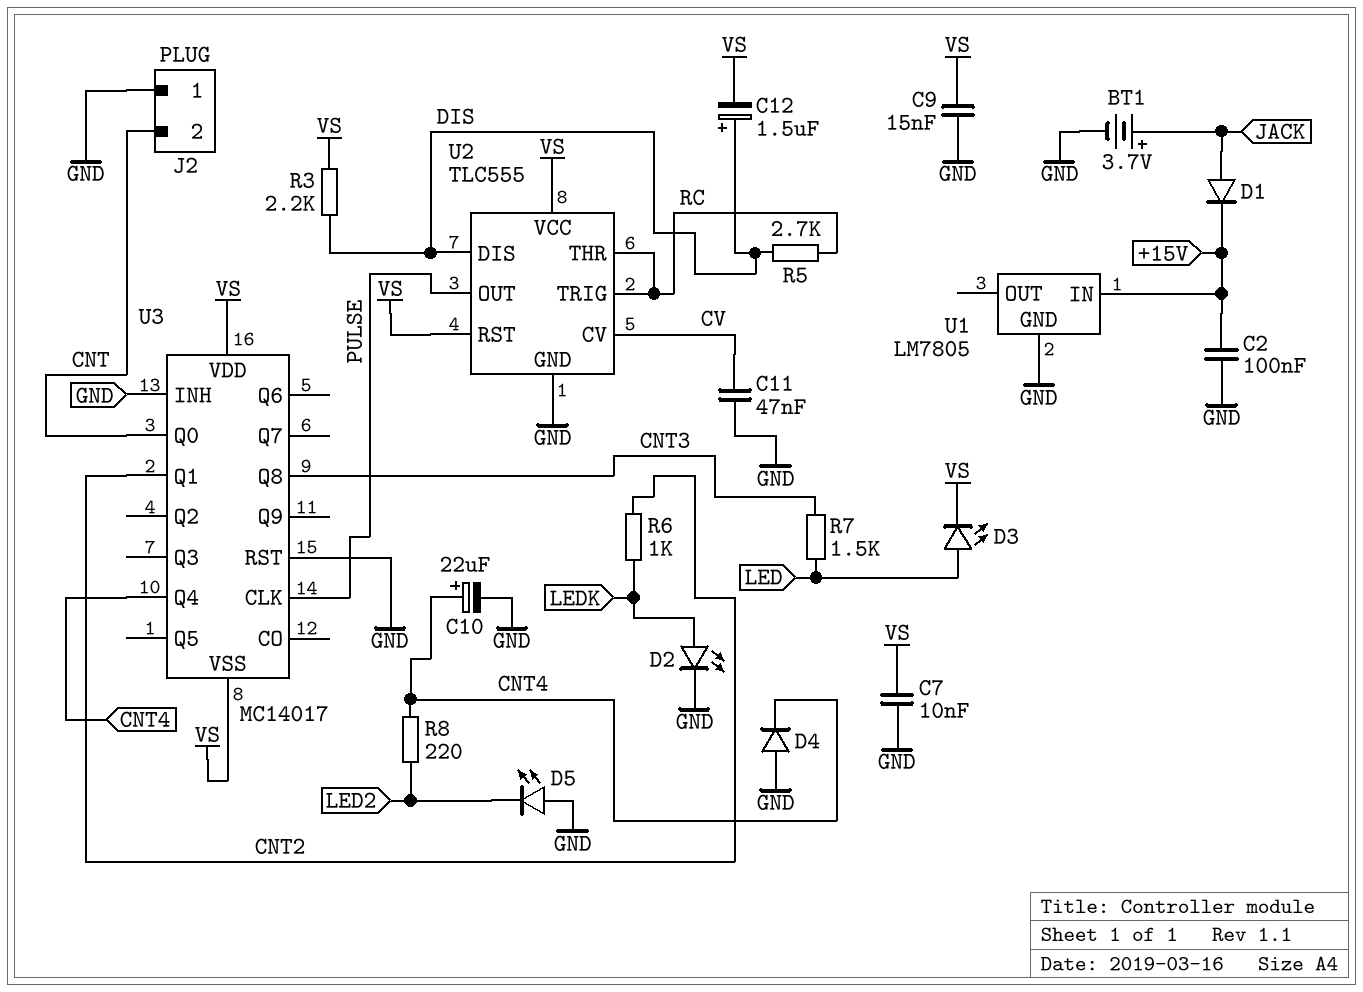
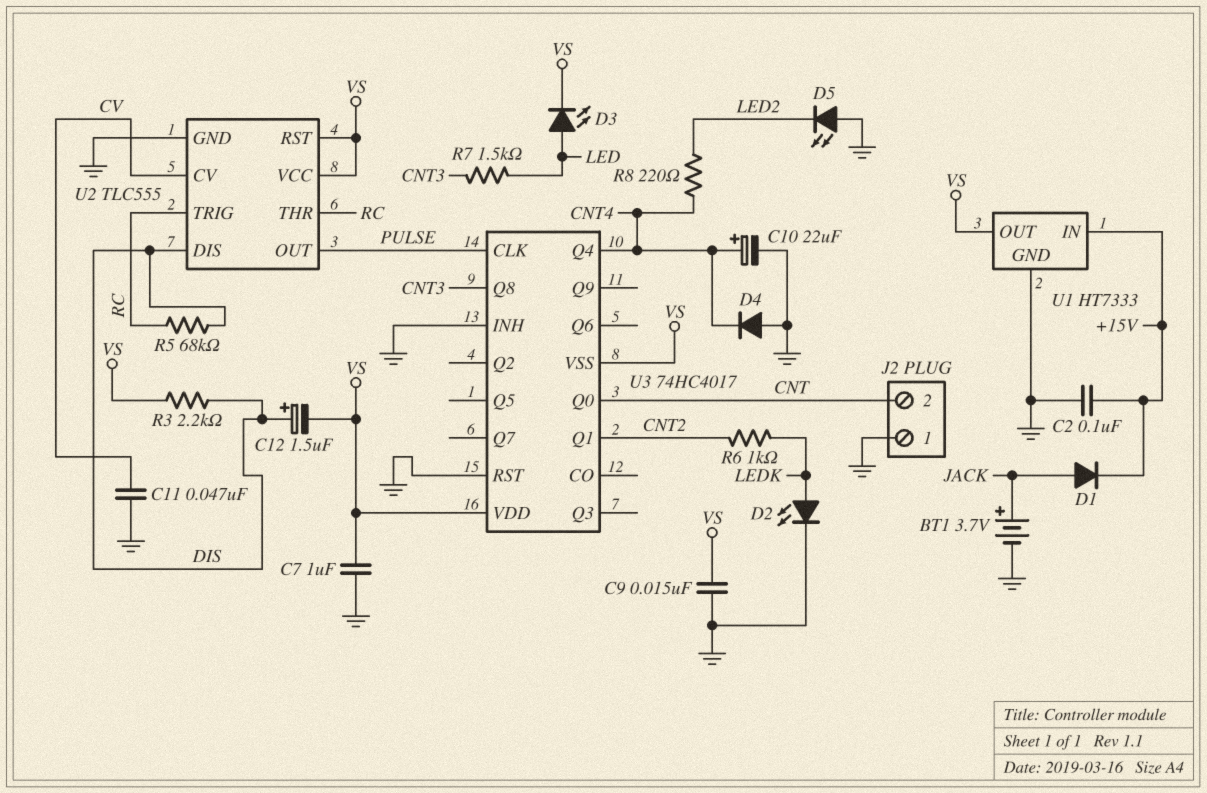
C7: 10nF (GND, VS) -> 1uF (GND, VS)
R5: 2.7k (DIS, RC) -> 68k (DIS, RC)
U1: LM7805 -> HT7333
U1 pin OUT: none -> VS
U3: MC14017 -> 74HC4017

